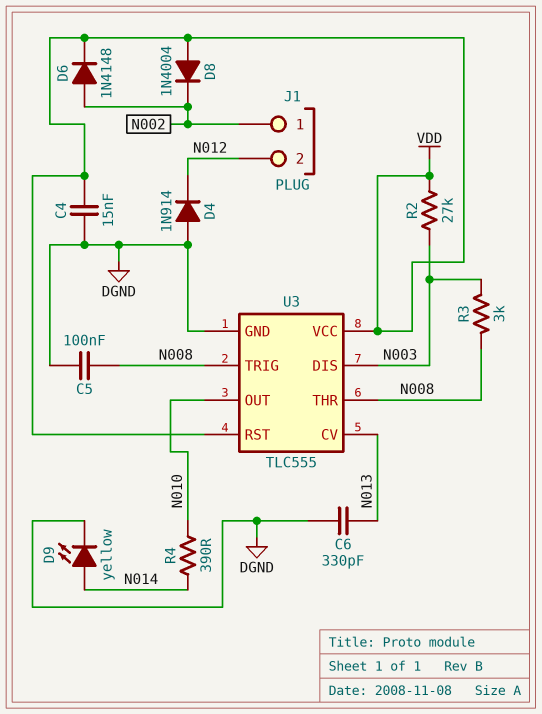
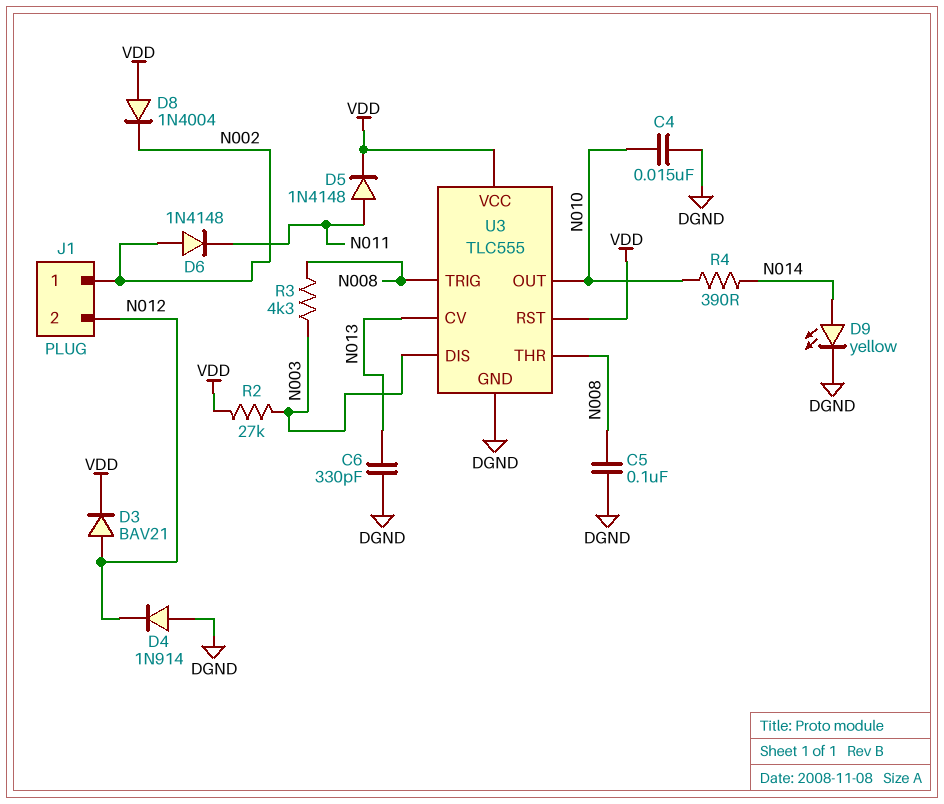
C4: 15nF (DGND, VDD) -> 15nF (DGND, N010)
D3: none -> diode BAV21 (A N012, K VDD)
D5: none -> diode 1N4148 (A N011, K VDD)
D6: diode 1N4148 (A N002, K VDD) -> diode 1N4148 (A N002, K N011)
R3: 3k (N003, N008) -> 4.3k (N003, N008)

